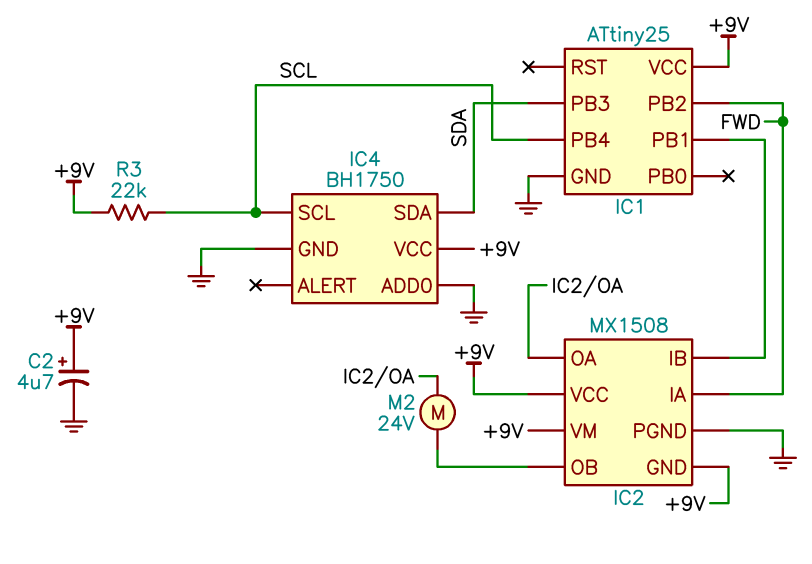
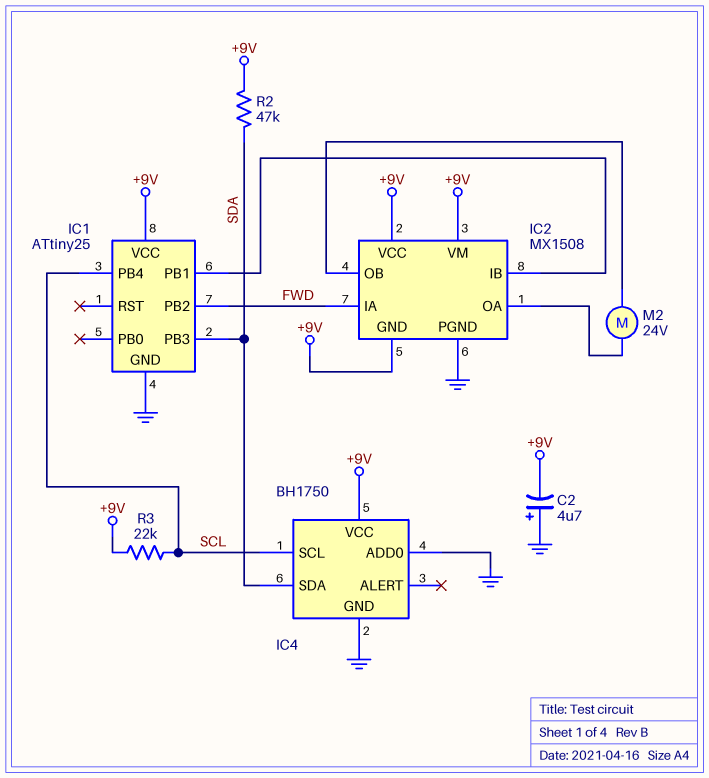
C2: 4.7uF (plus +9V, minus GND) -> 4.7uF (plus GND, minus +9V)
R2: none -> 47k (+9V, SDA)

